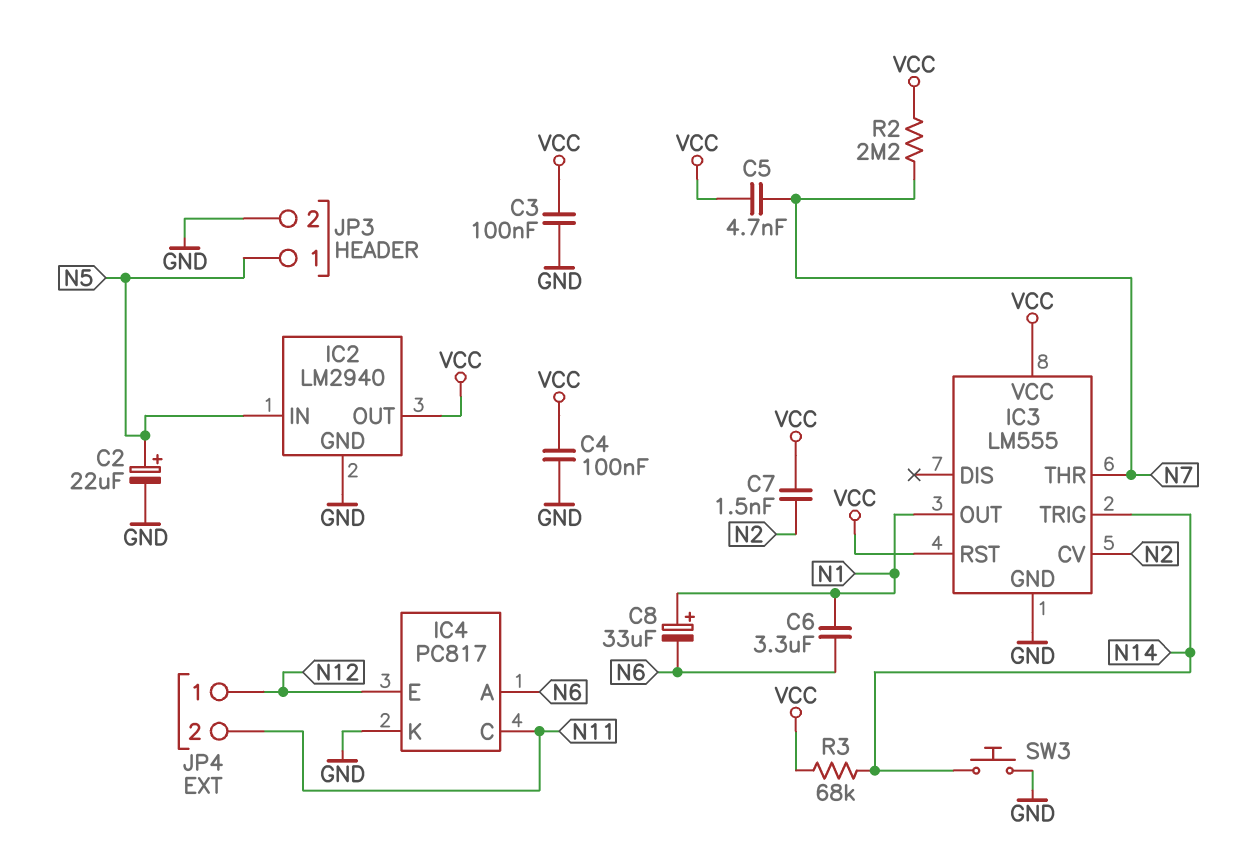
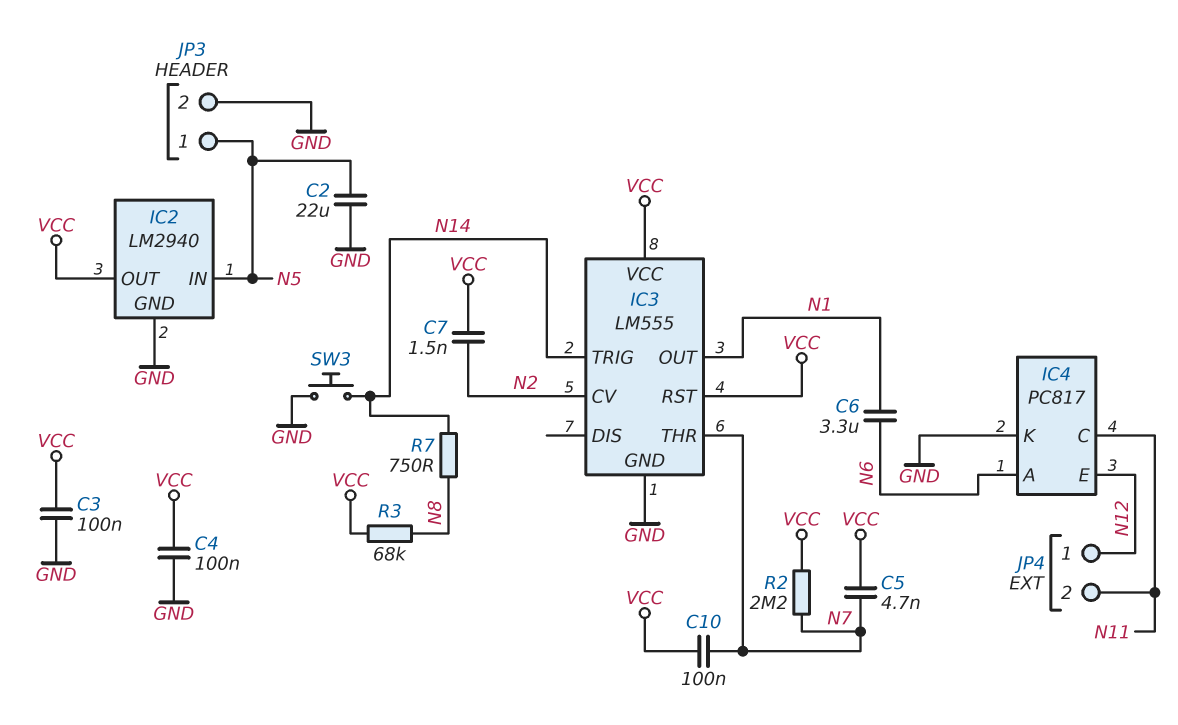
C2: 22uF (plus N5, minus GND) -> 22uF (GND, N5)
C8: 33uF (plus N1, minus N6) -> none
C10: none -> 100nF (N7, VCC)
R3: 68k (N14, VCC) -> 68k (N8, VCC)
R7: none -> 750 (N8, N14)

